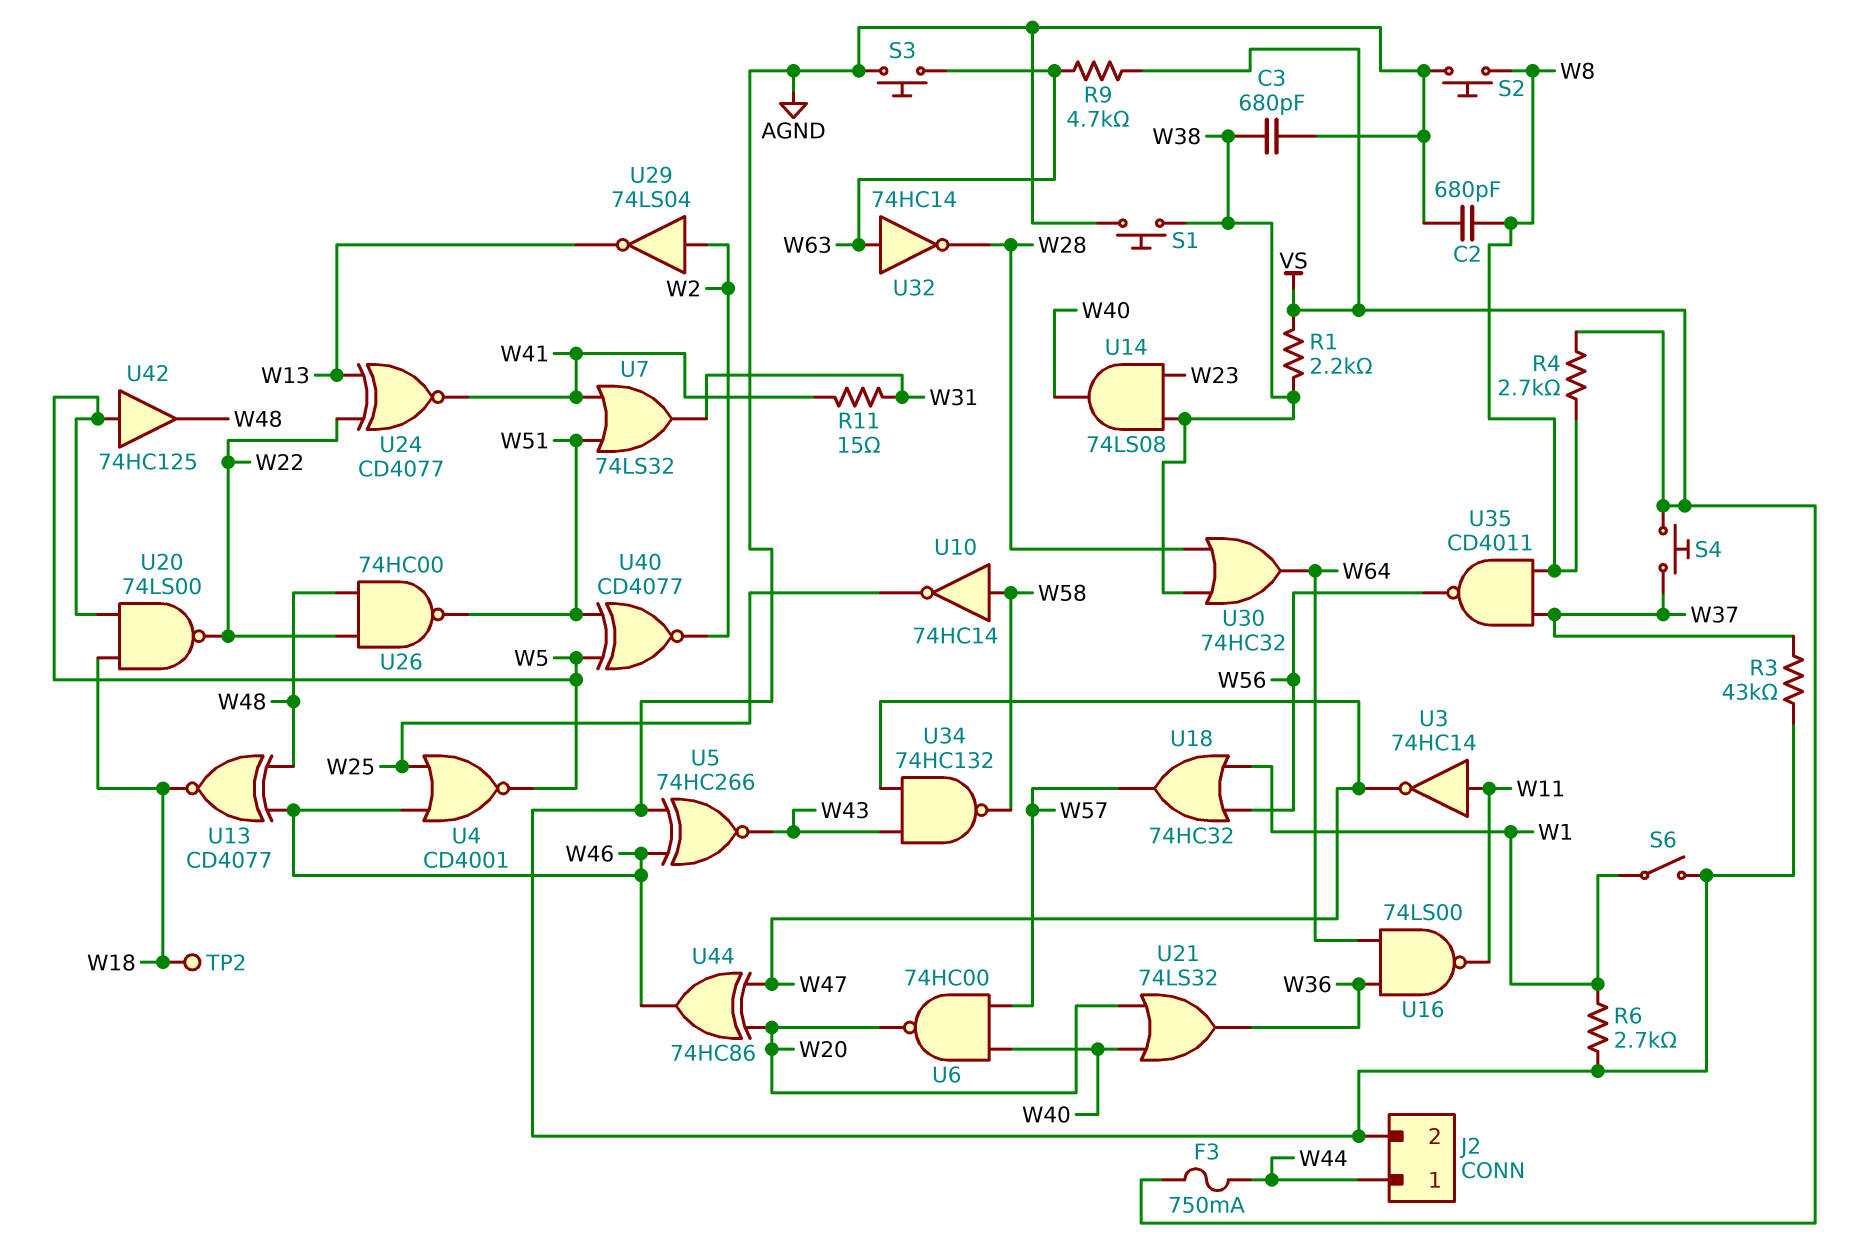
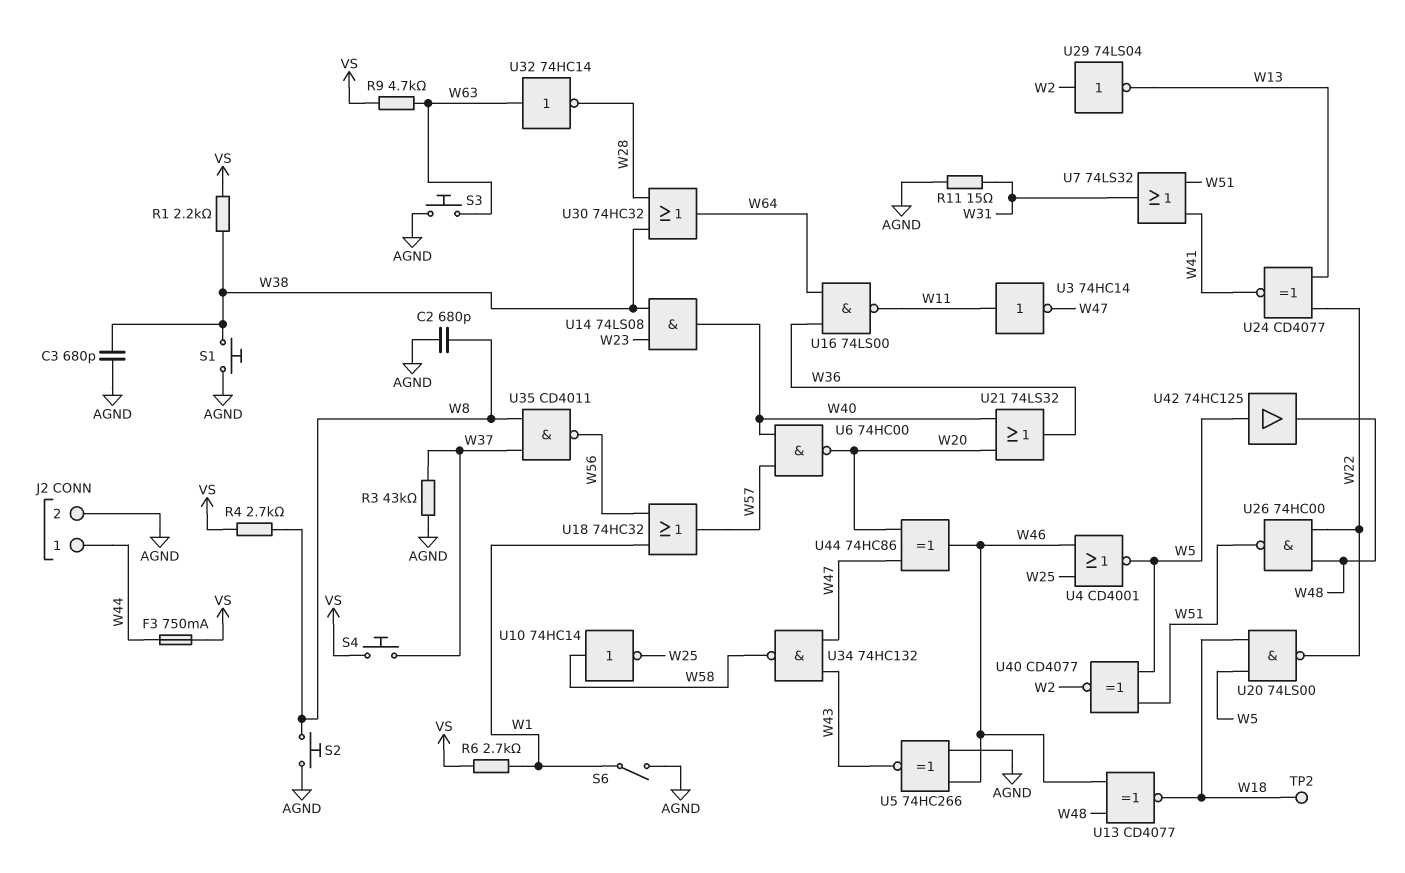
R6: 2.7k (AGND, W1) -> 2.7k (VS, W1)
R11: 15 (W31, W41) -> 15 (AGND, W31)

